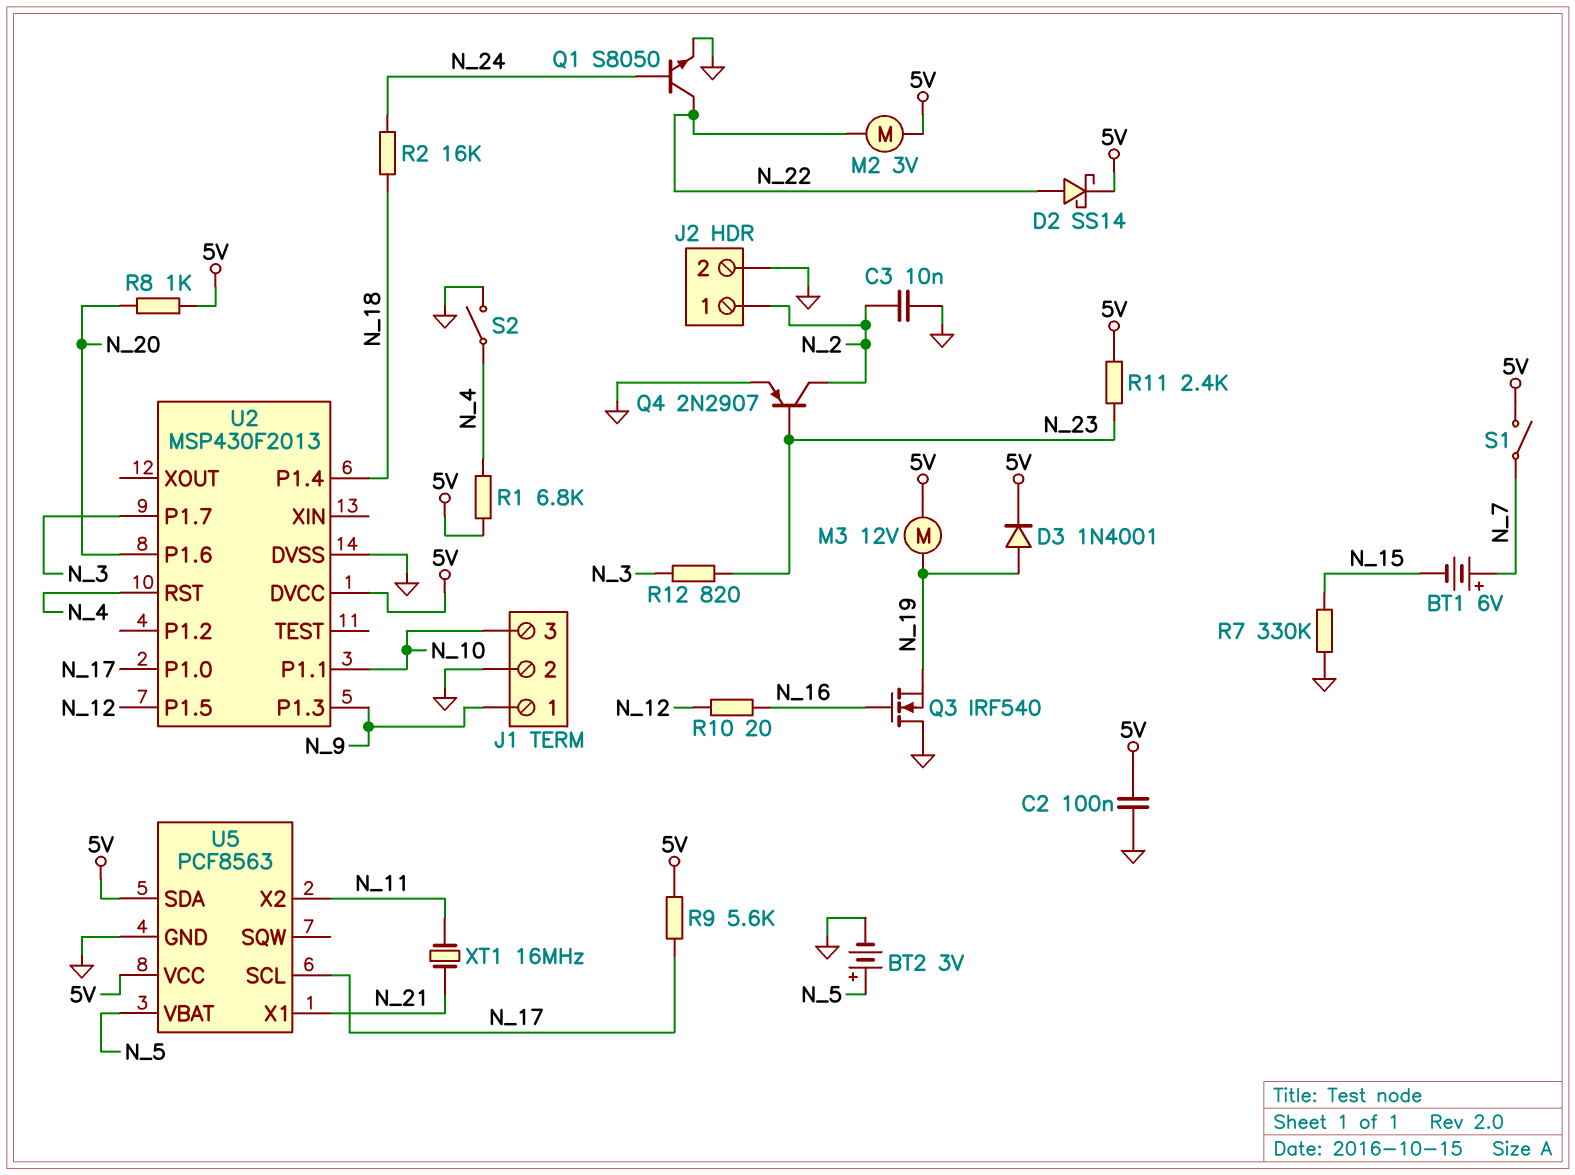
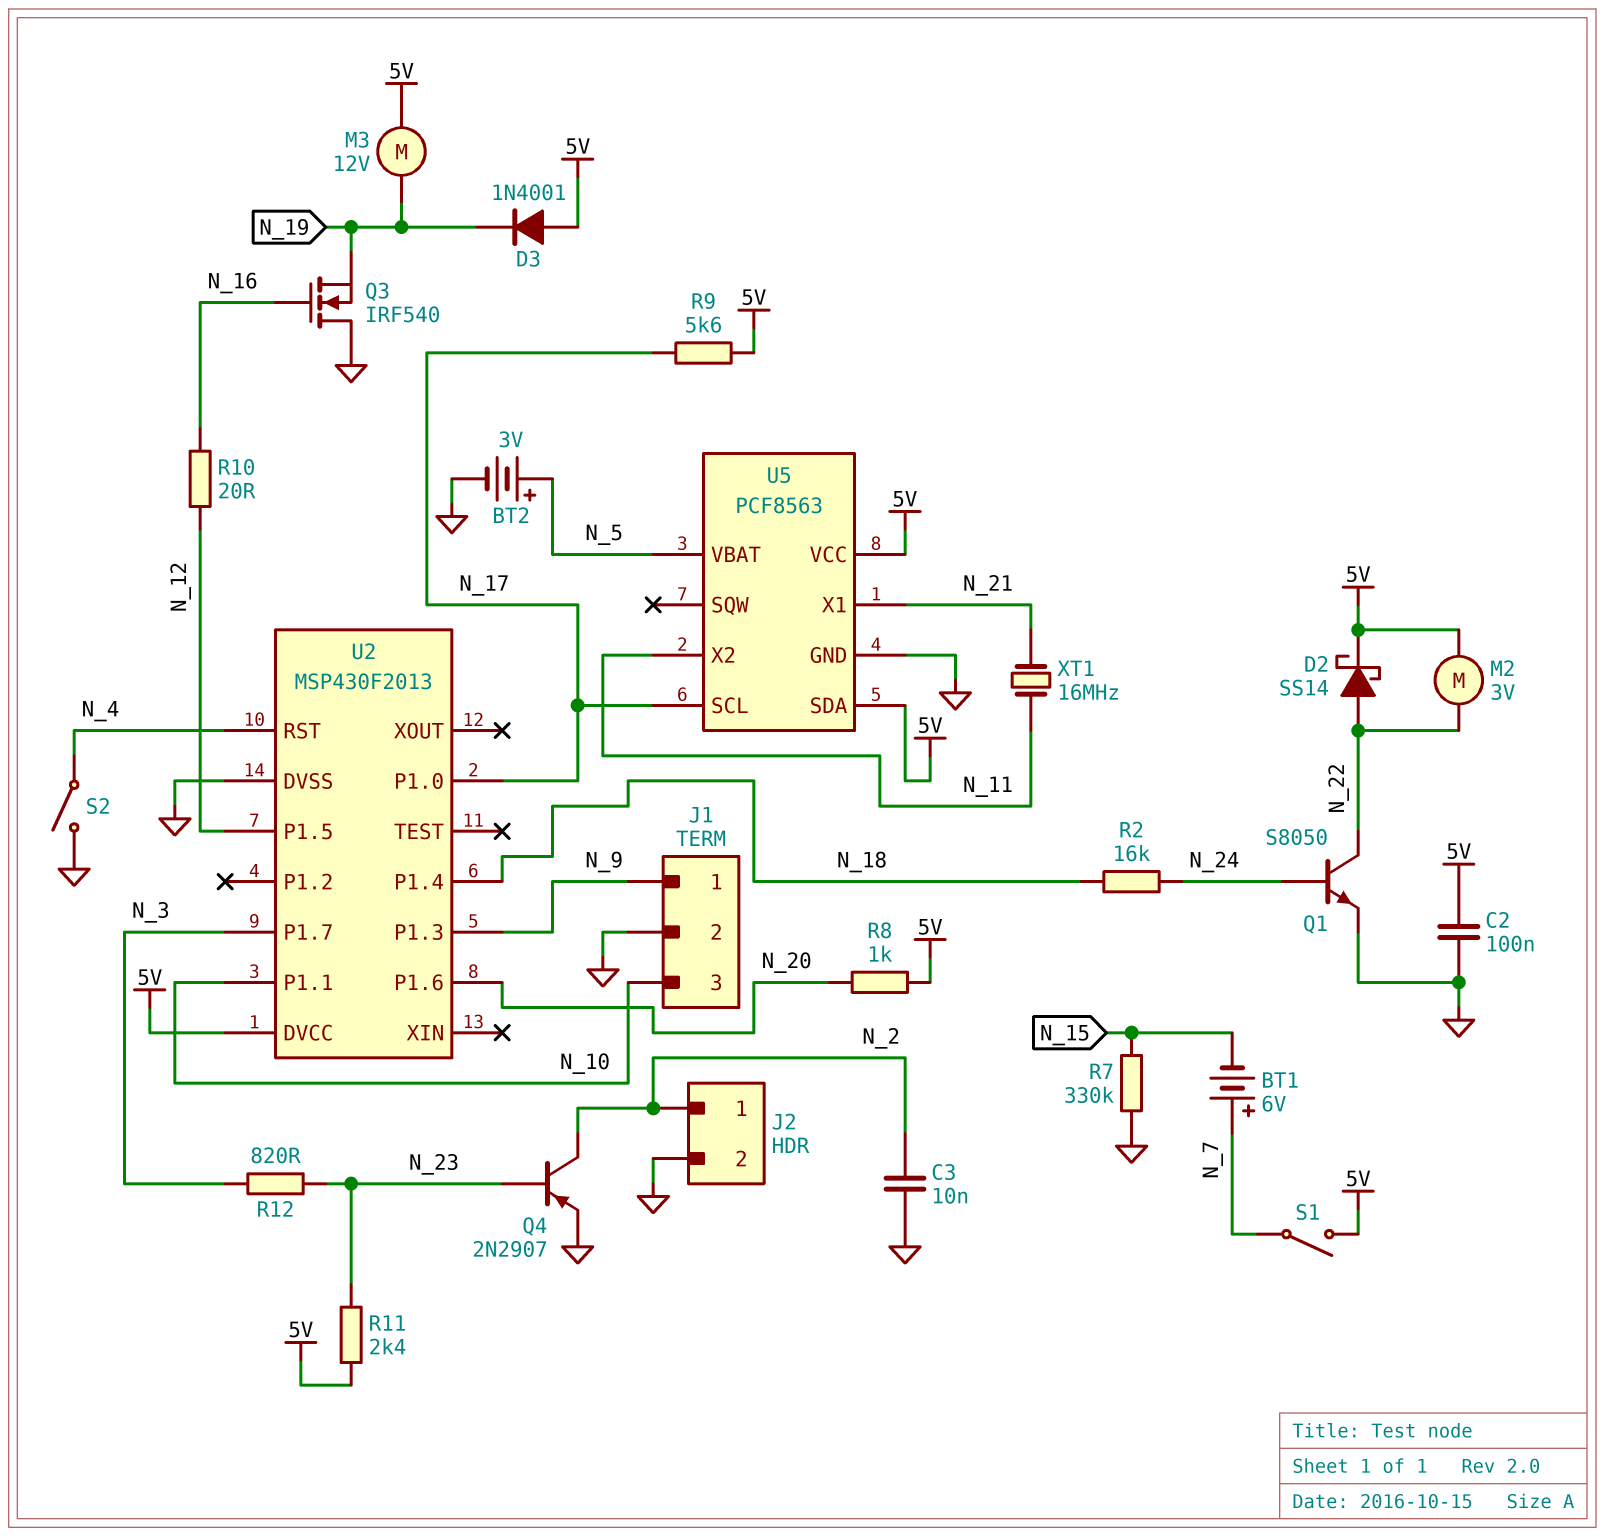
D3: diode 1N4001 (A N_19, K 5V) -> diode 1N4001 (A 5V, K N_19)
R1: 6.8k (5V, N_4) -> none

